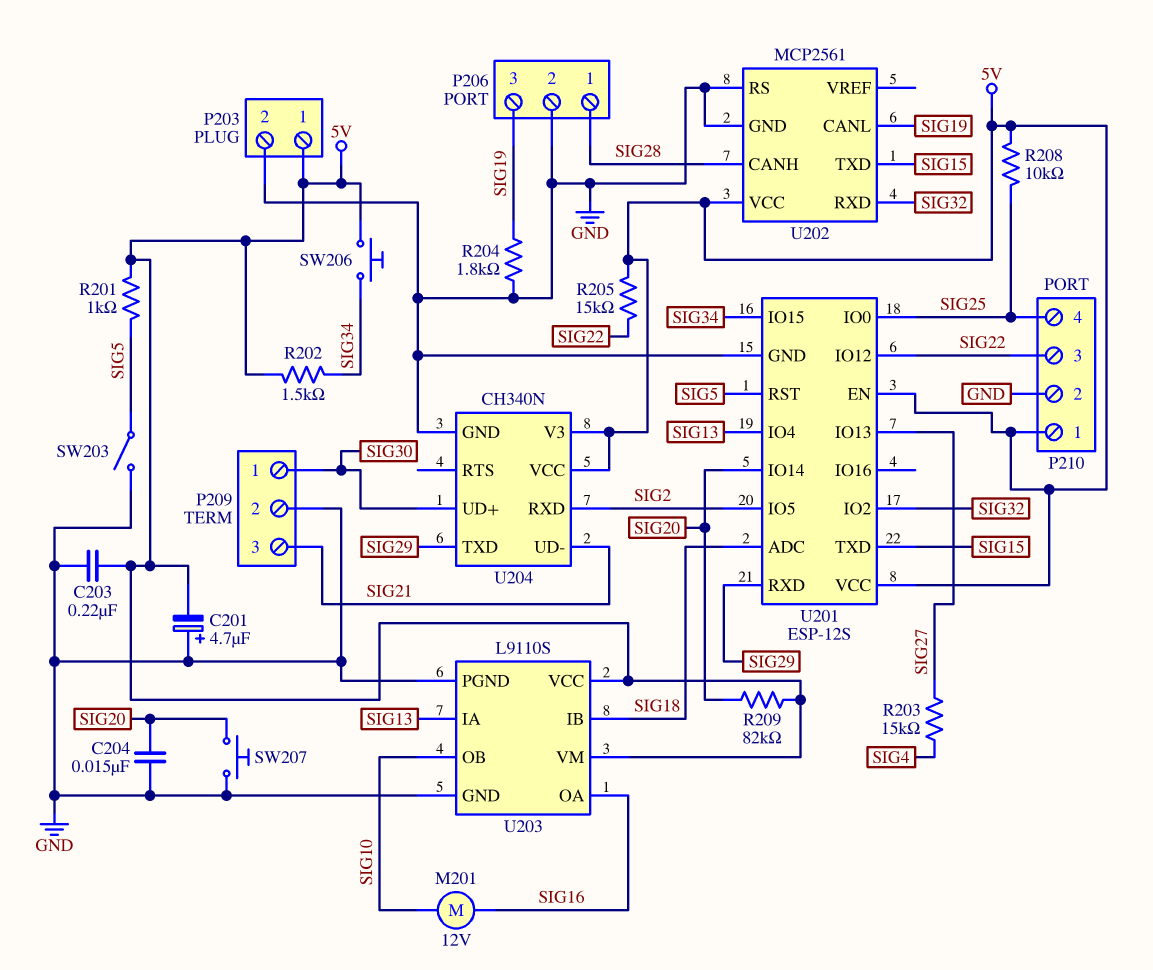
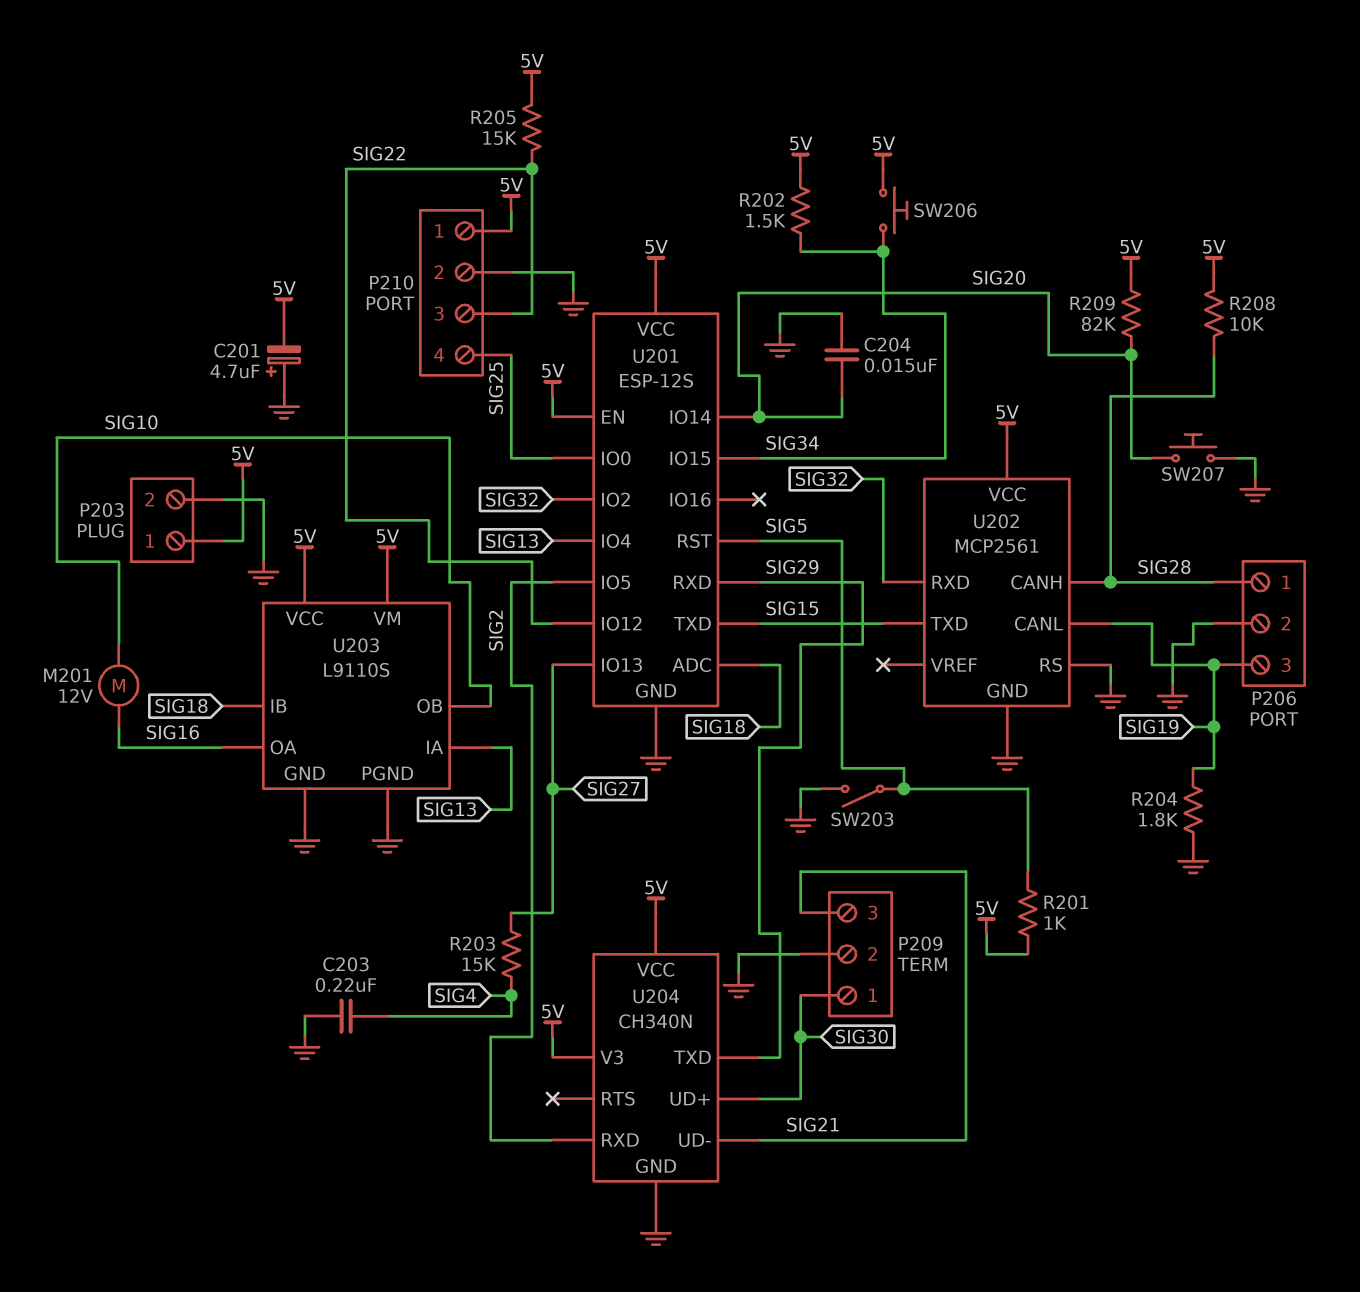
C203: 220nF (5V, GND) -> 220nF (GND, SIG4)
R208: 10k (5V, SIG25) -> 10k (5V, SIG28)

